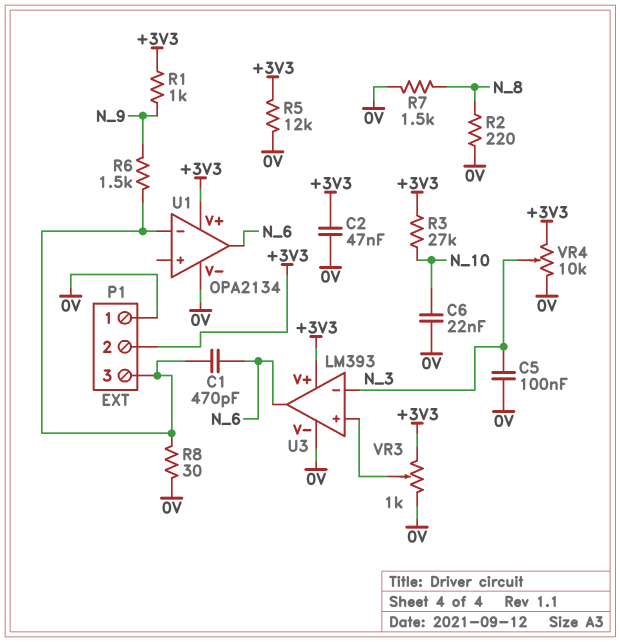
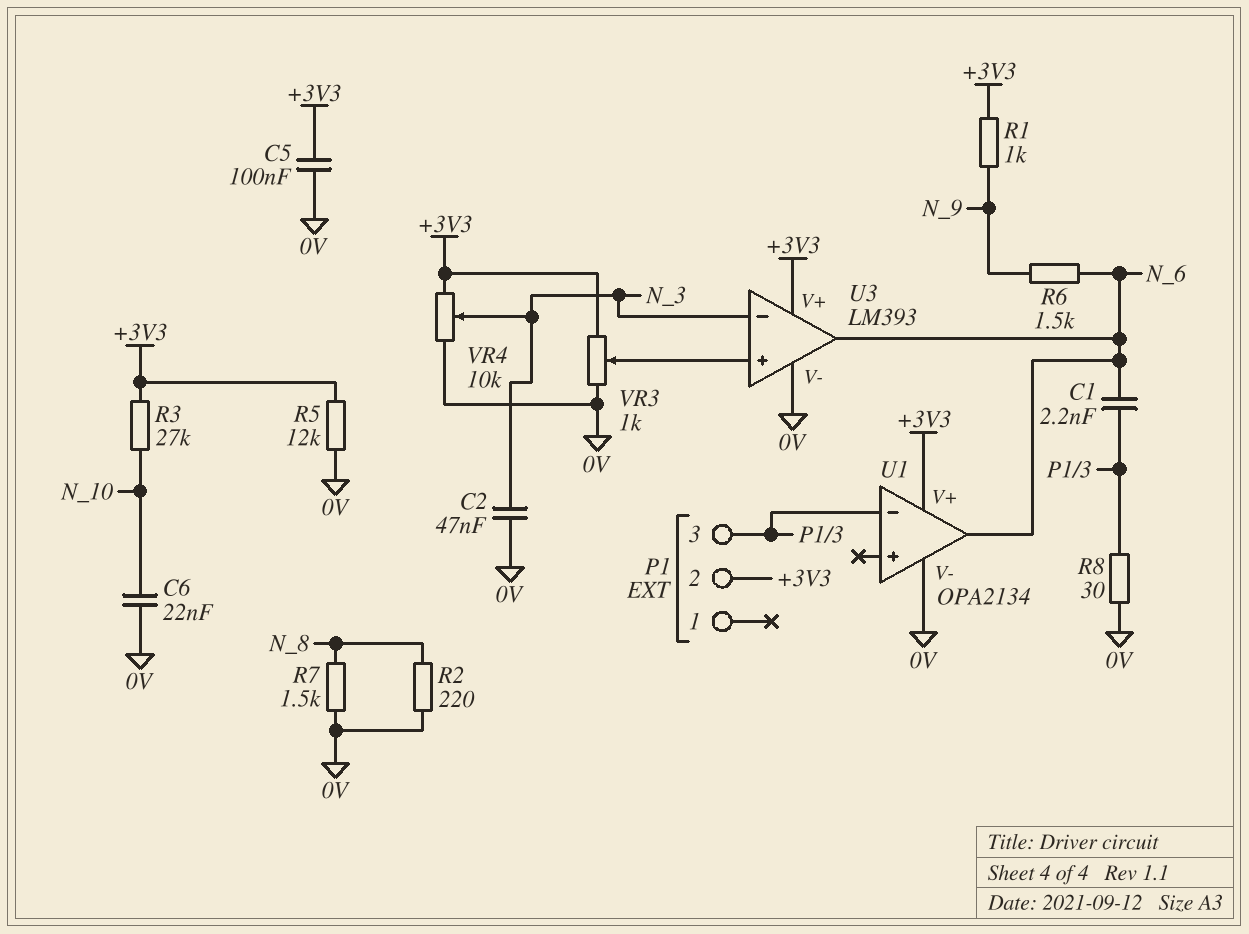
C1: 470pF (N_6, P1/3) -> 2.2nF (N_6, P1/3)
C2: 47nF (+3V3, 0V) -> 47nF (0V, N_3)
C5: 100nF (0V, N_3) -> 100nF (+3V3, 0V)
P1 pin 1: 0V -> none
R6: 1.5k (N_9, P1/3) -> 1.5k (N_6, N_9)

